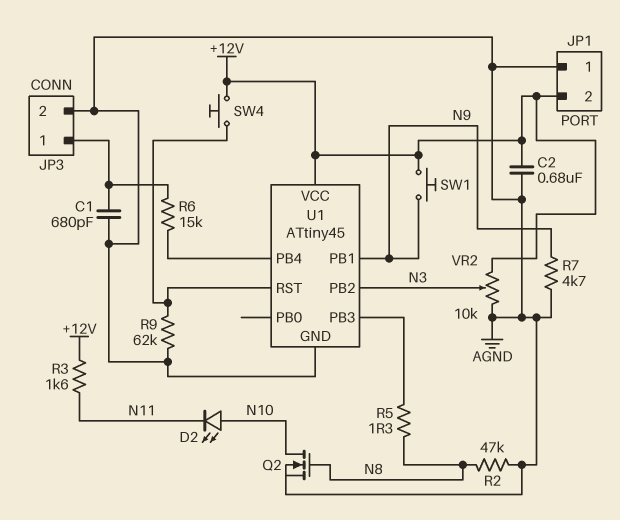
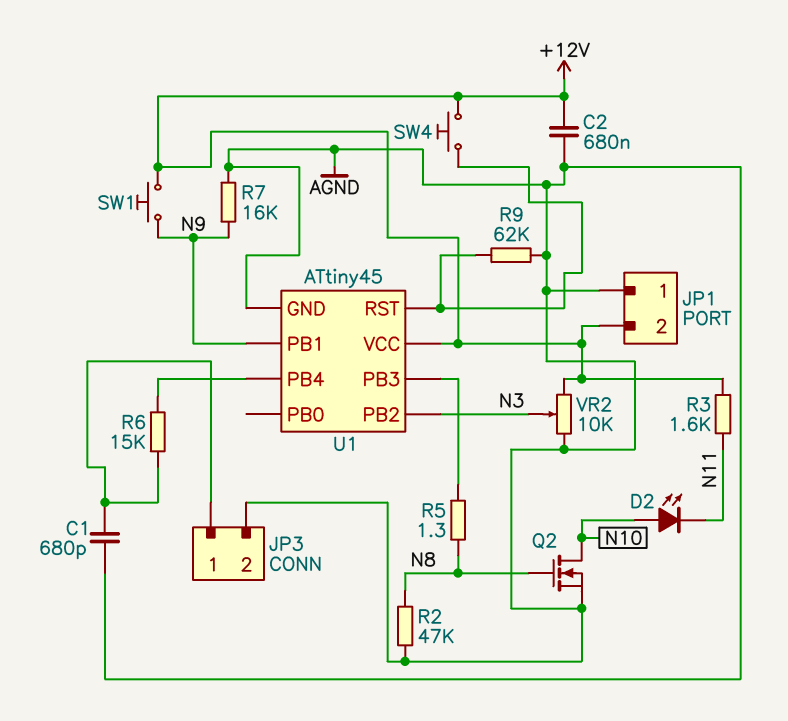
R7: 4.7k (AGND, N9) -> 16k (AGND, N9)

